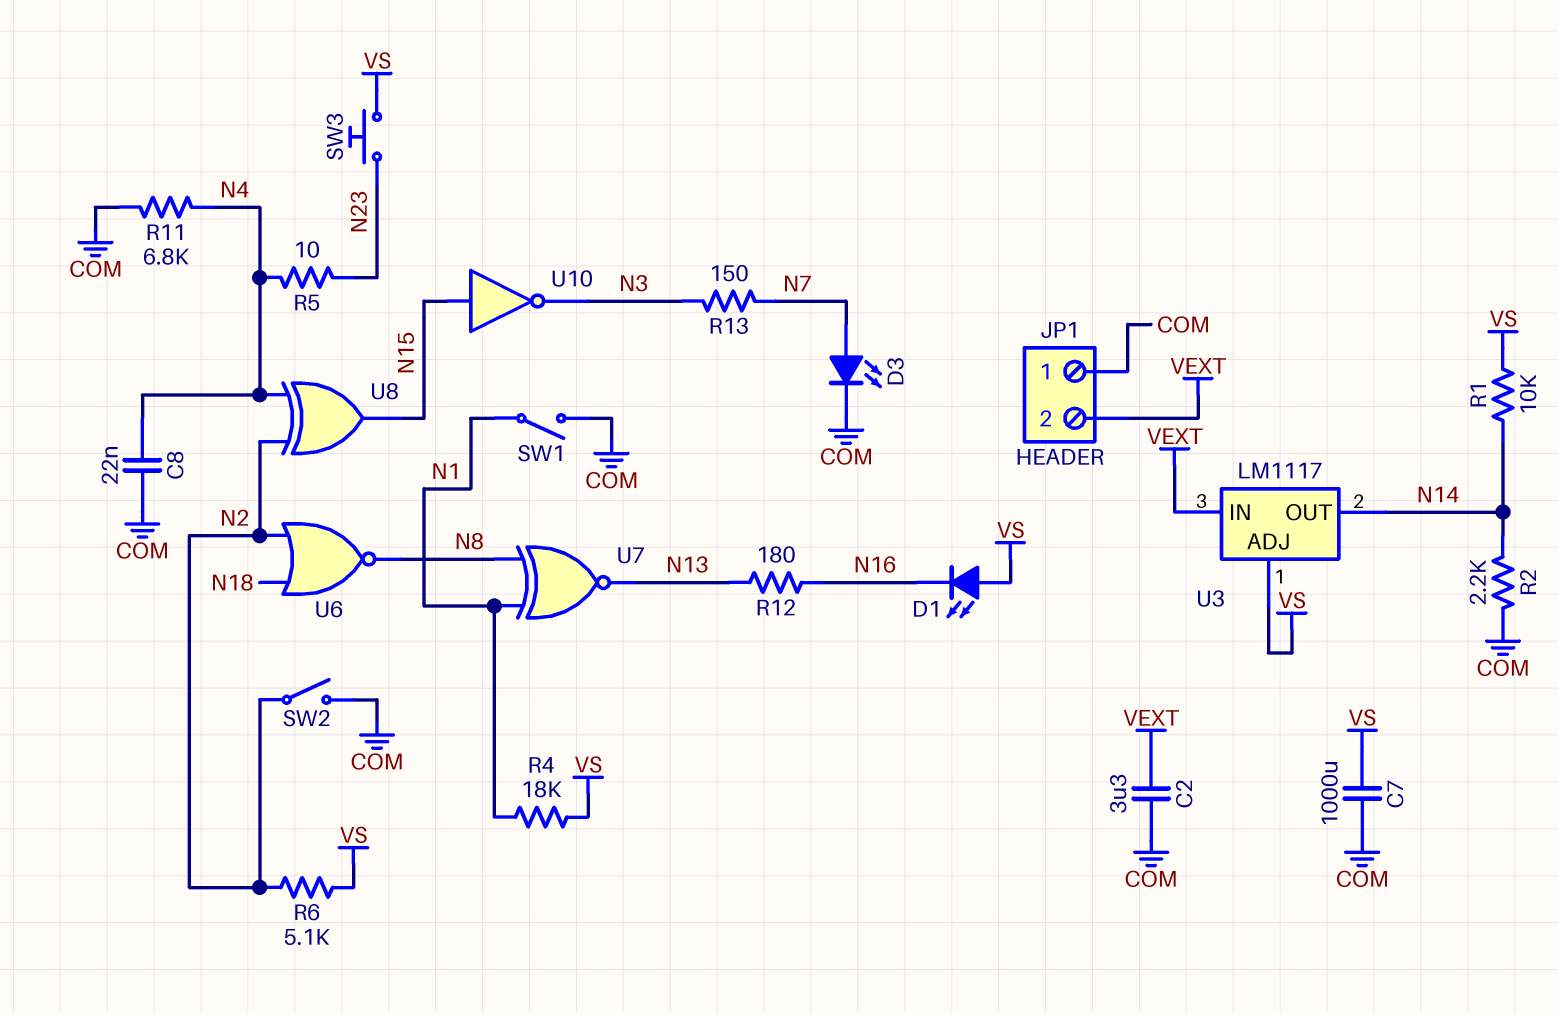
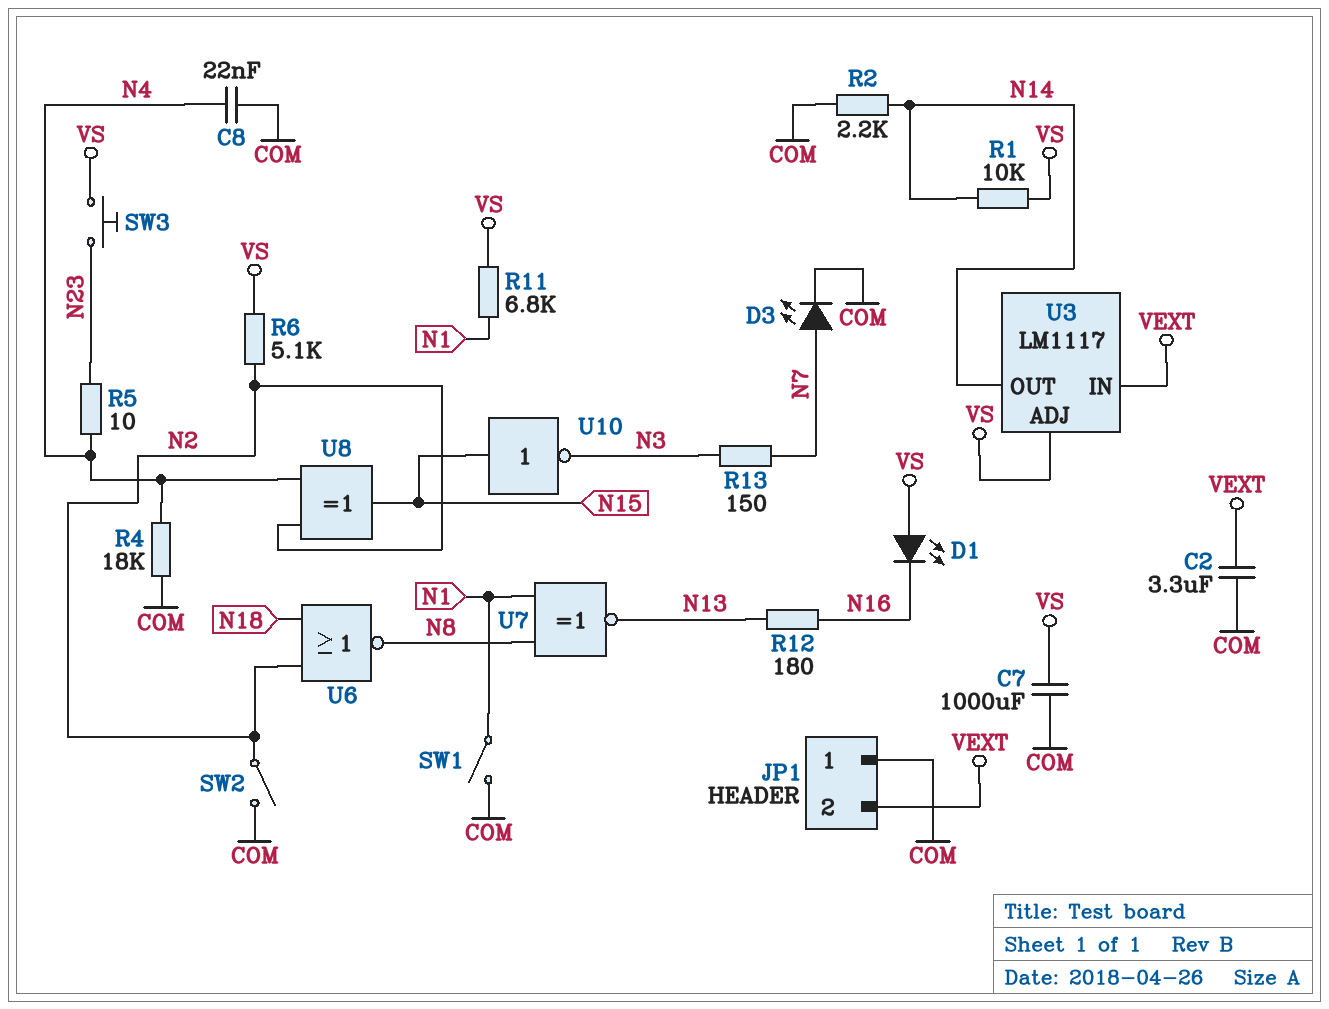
R4: 18k (N1, VS) -> 18k (COM, N4)
R11: 6.8k (COM, N4) -> 6.8k (N1, VS)

